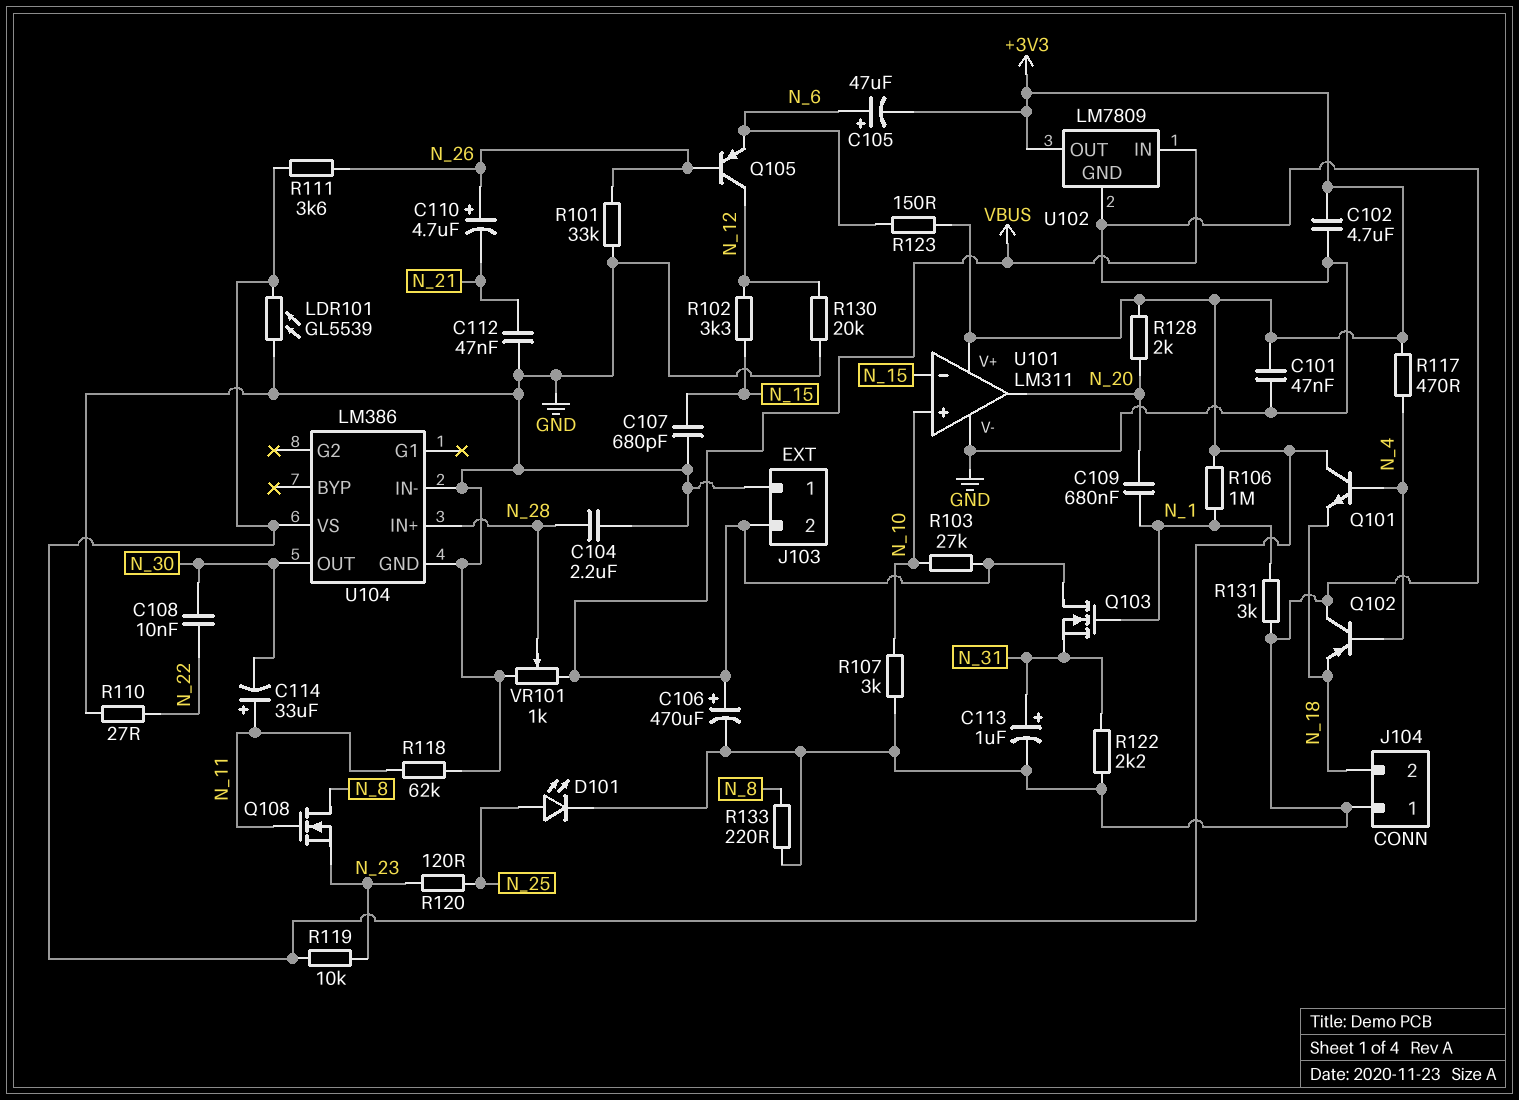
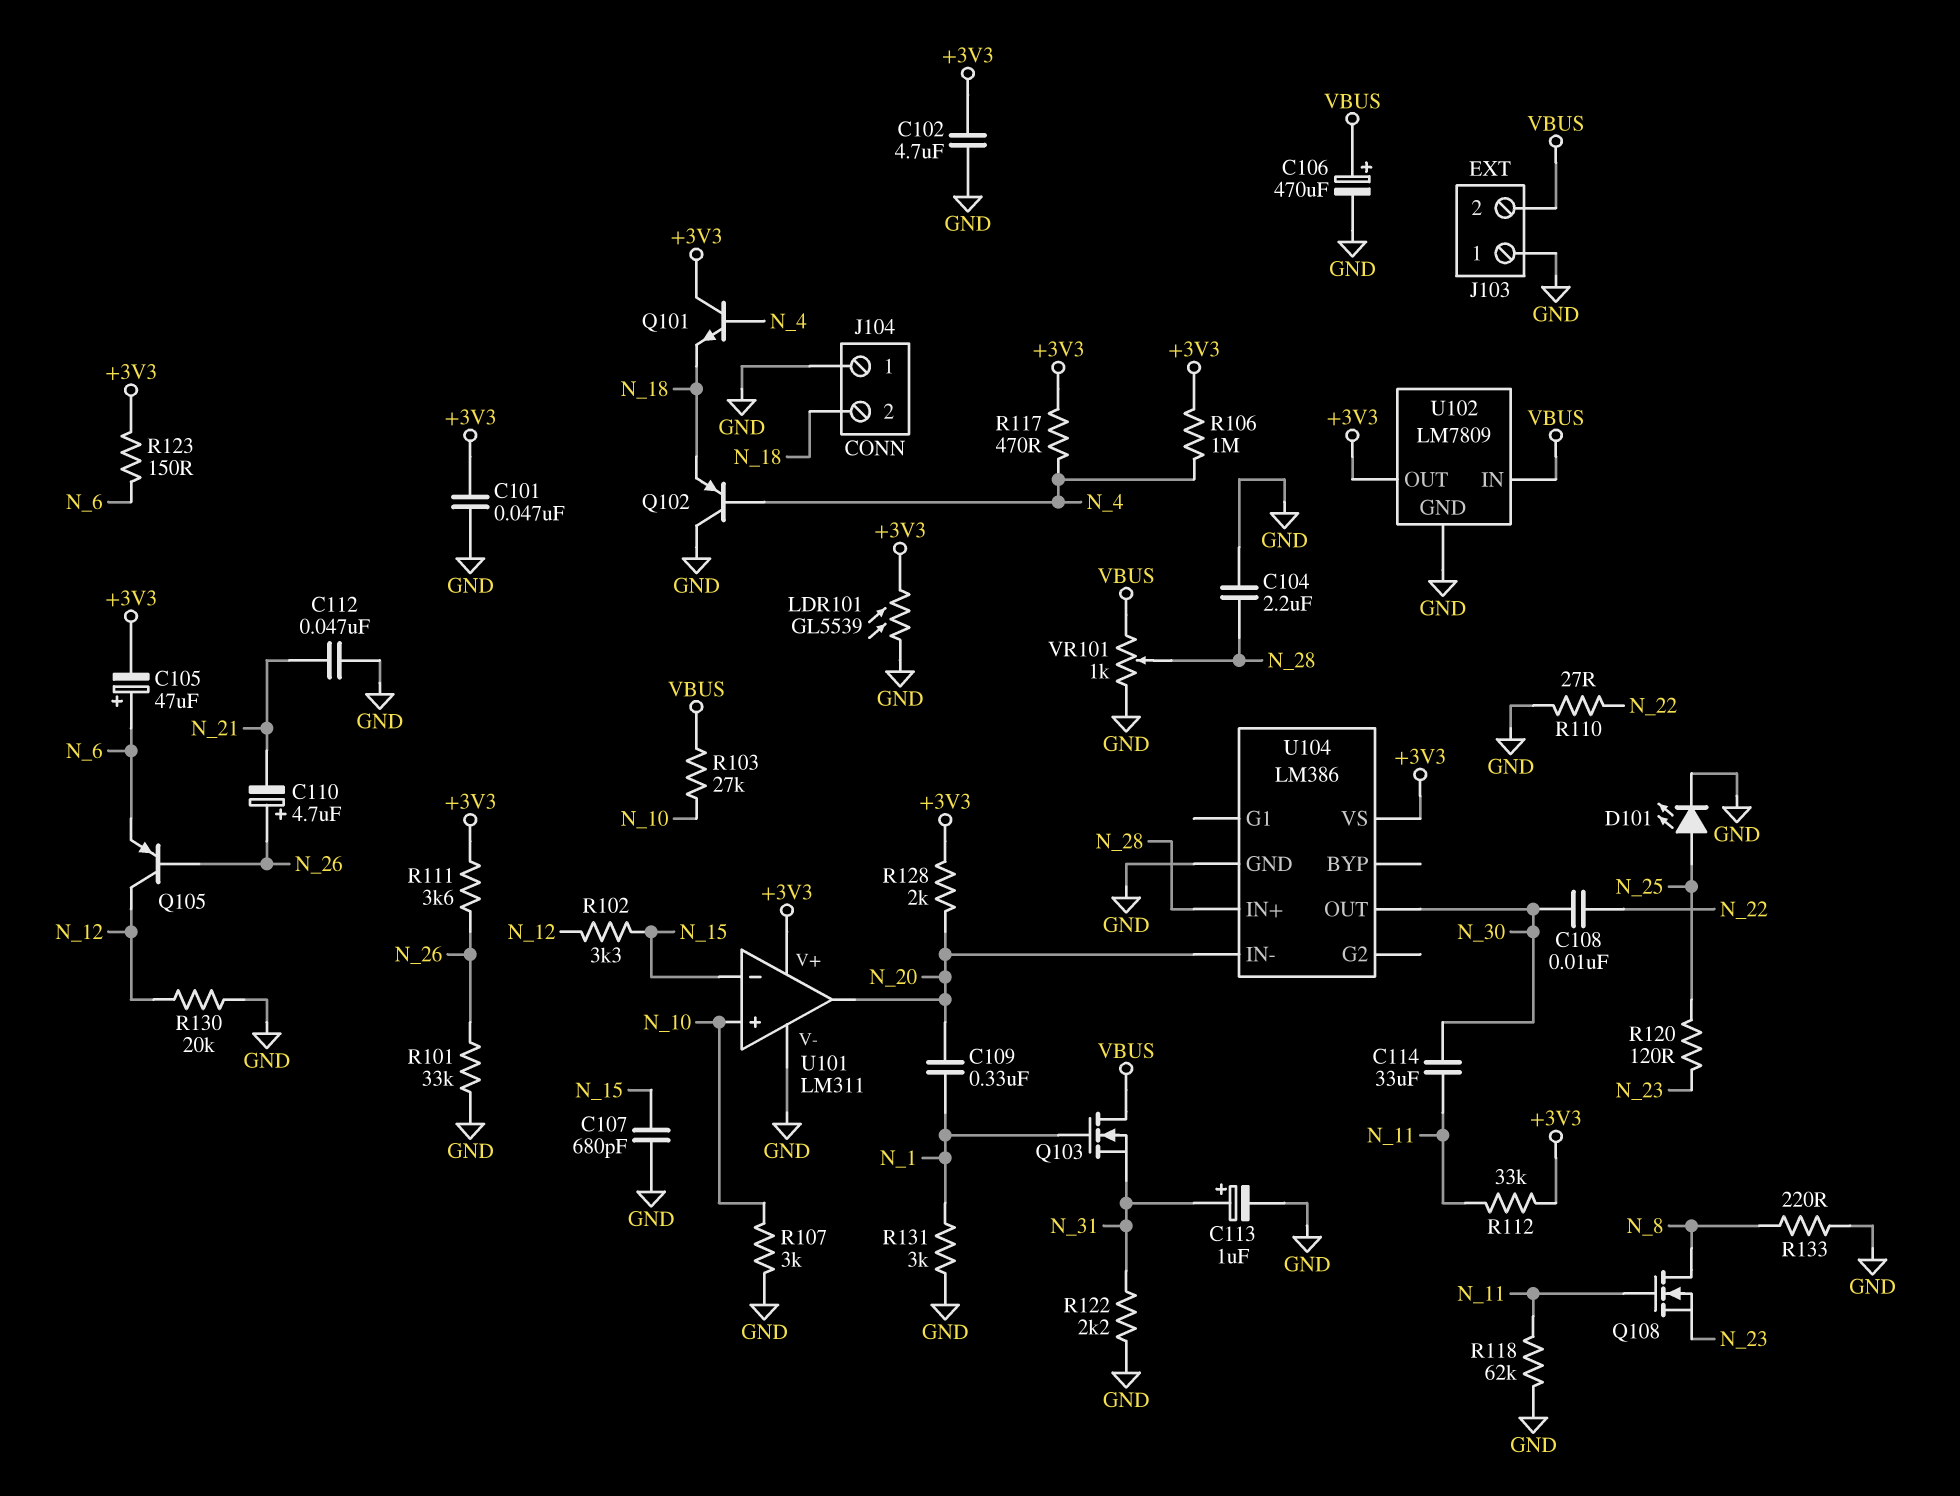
C109: 680nF (N_1, N_20) -> 330nF (N_1, N_20)
C114: 33uF (plus N_11, minus N_30) -> 33uF (N_11, N_30)
R106: 1M (+3V3, N_1) -> 1M (+3V3, N_4)
R112: none -> 33k (+3V3, N_11)
R119: 10k (+3V3, N_23) -> none
U104 pin IN-: GND -> N_20

